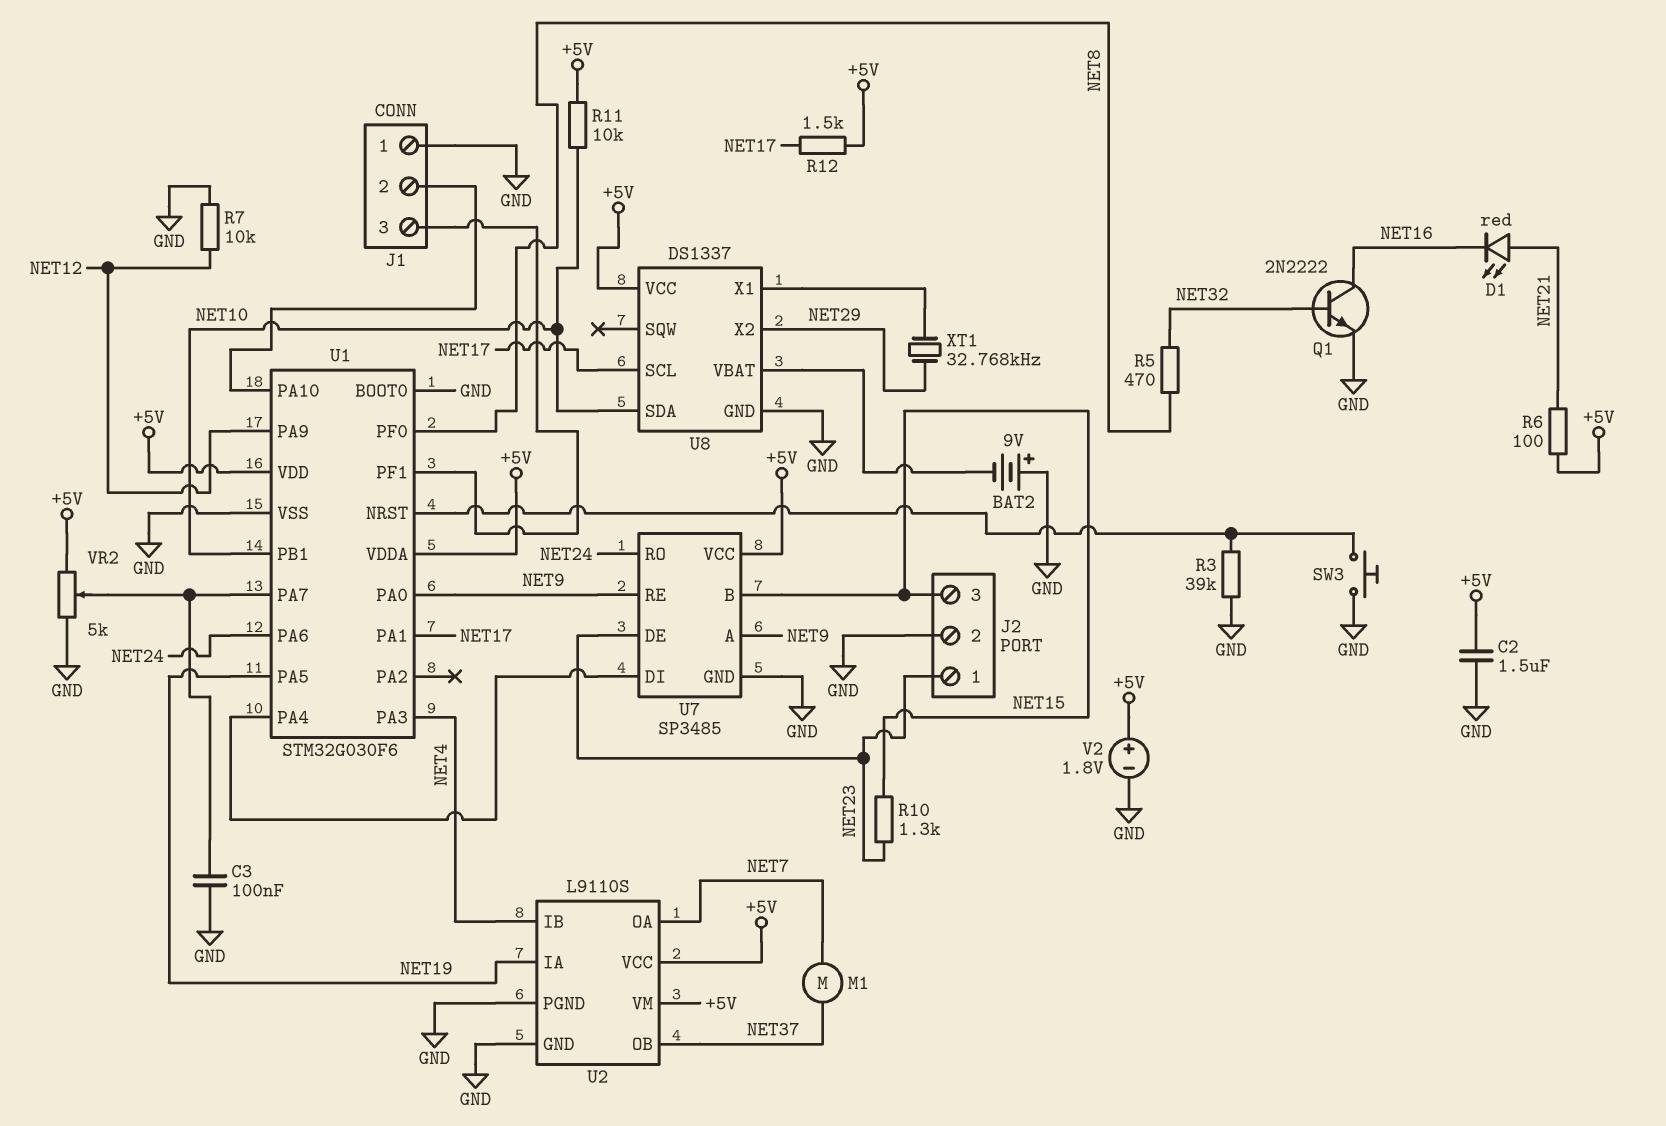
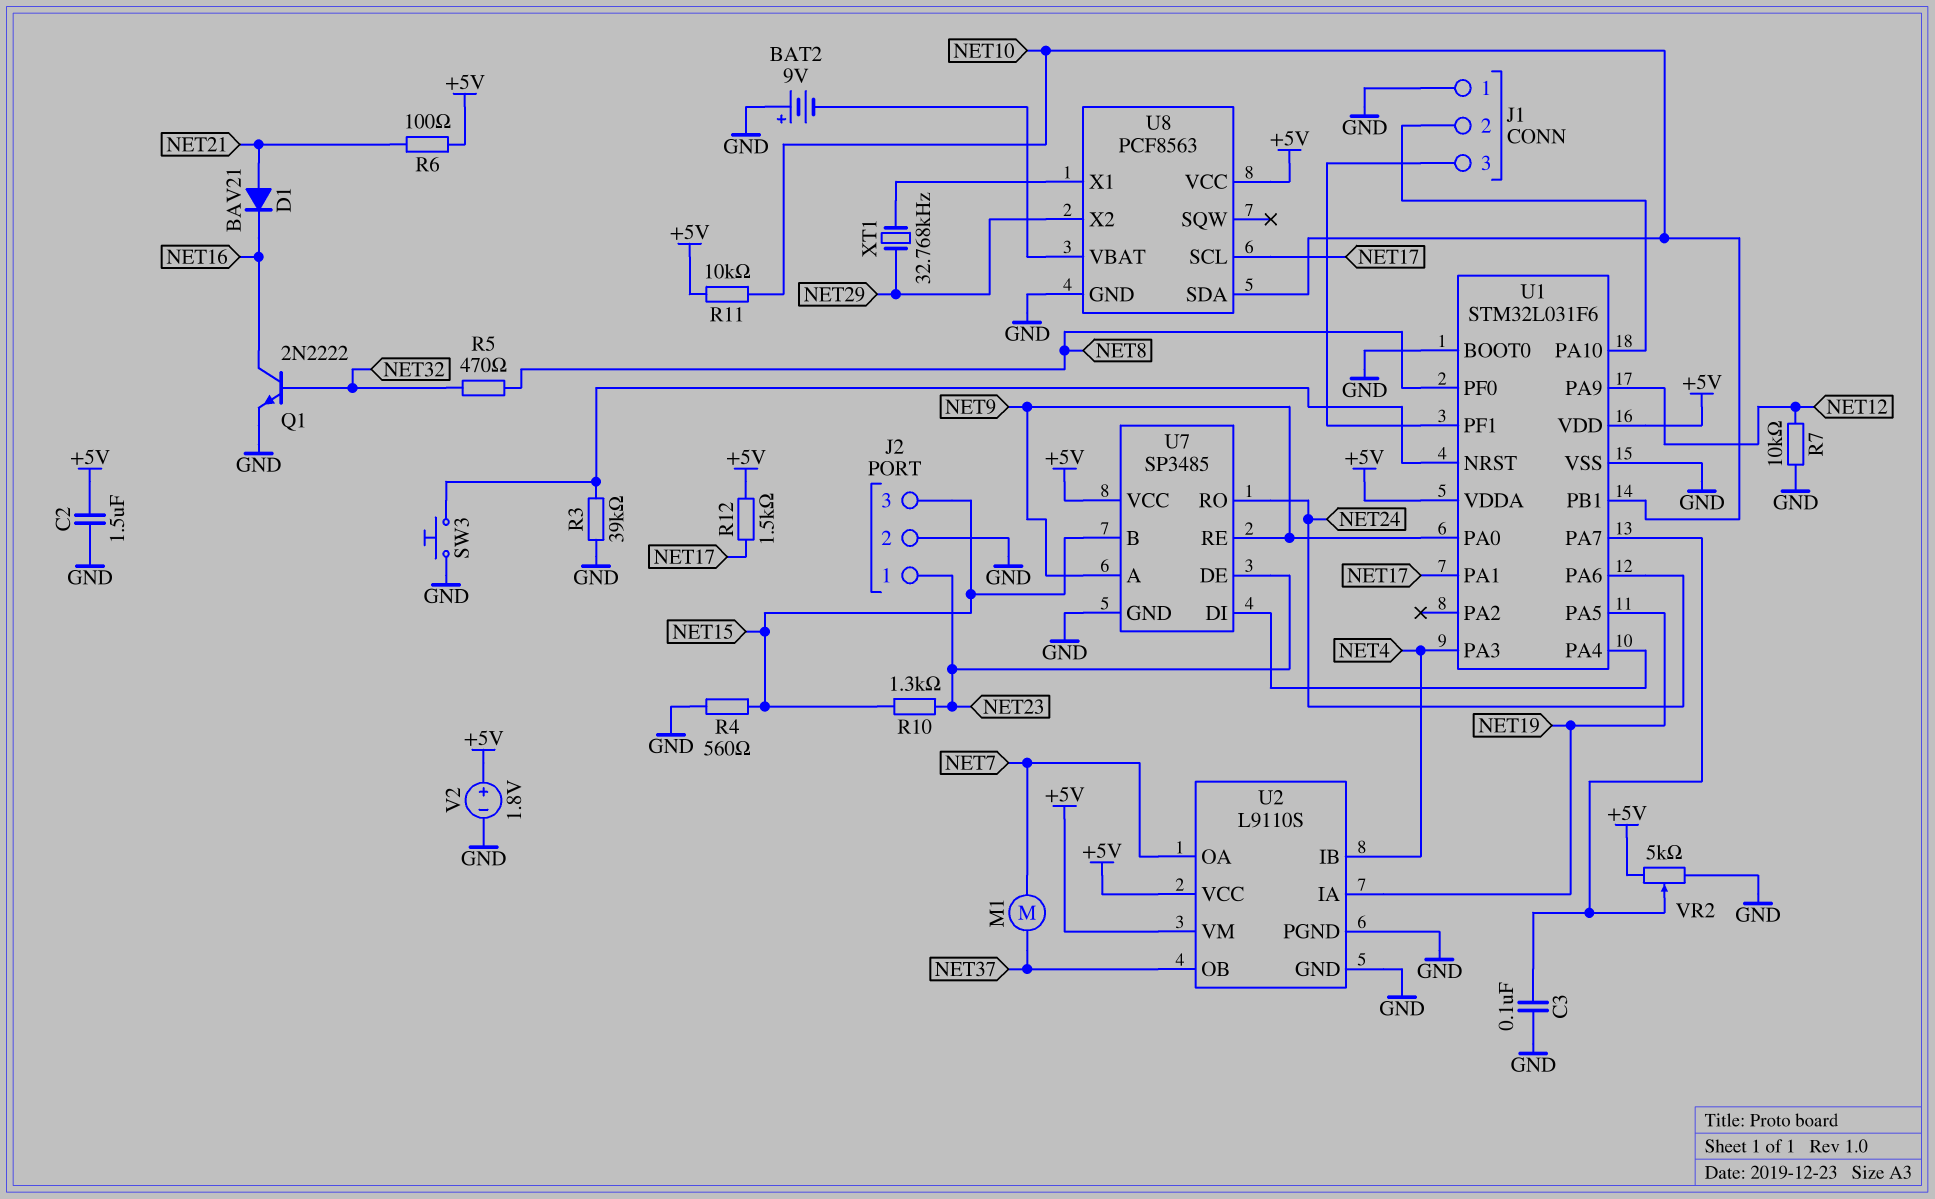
D1: LED red (A NET21, K NET16) -> diode BAV21 (A NET21, K NET16)
R4: none -> 560 (GND, NET15)
U1: STM32G030F6 -> STM32L031F6
U8: DS1337 -> PCF8563

